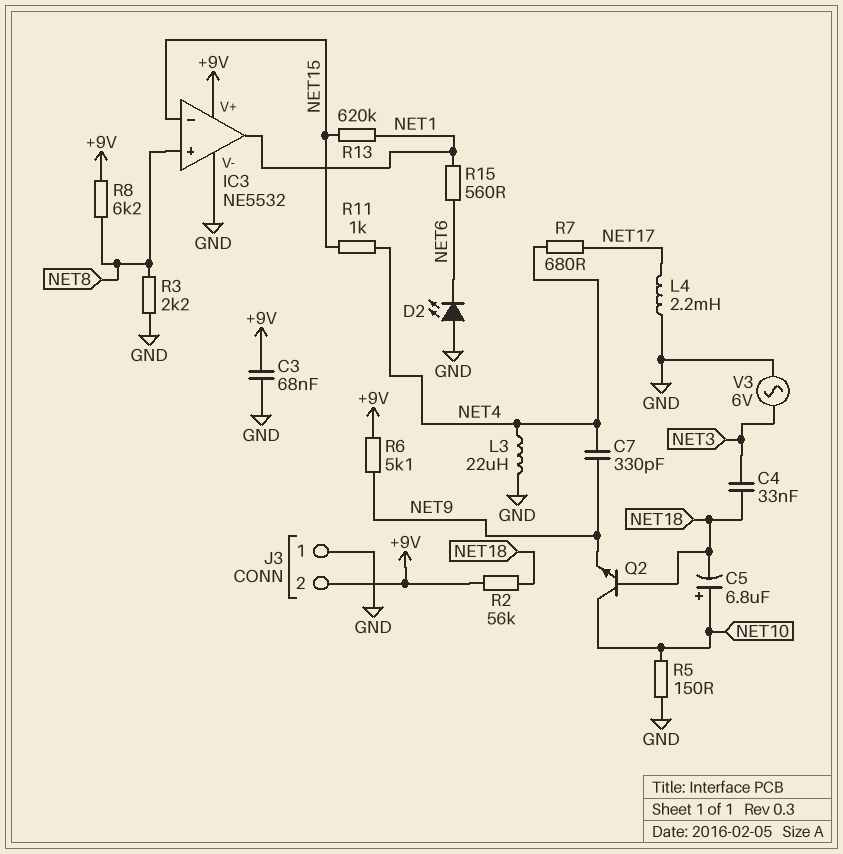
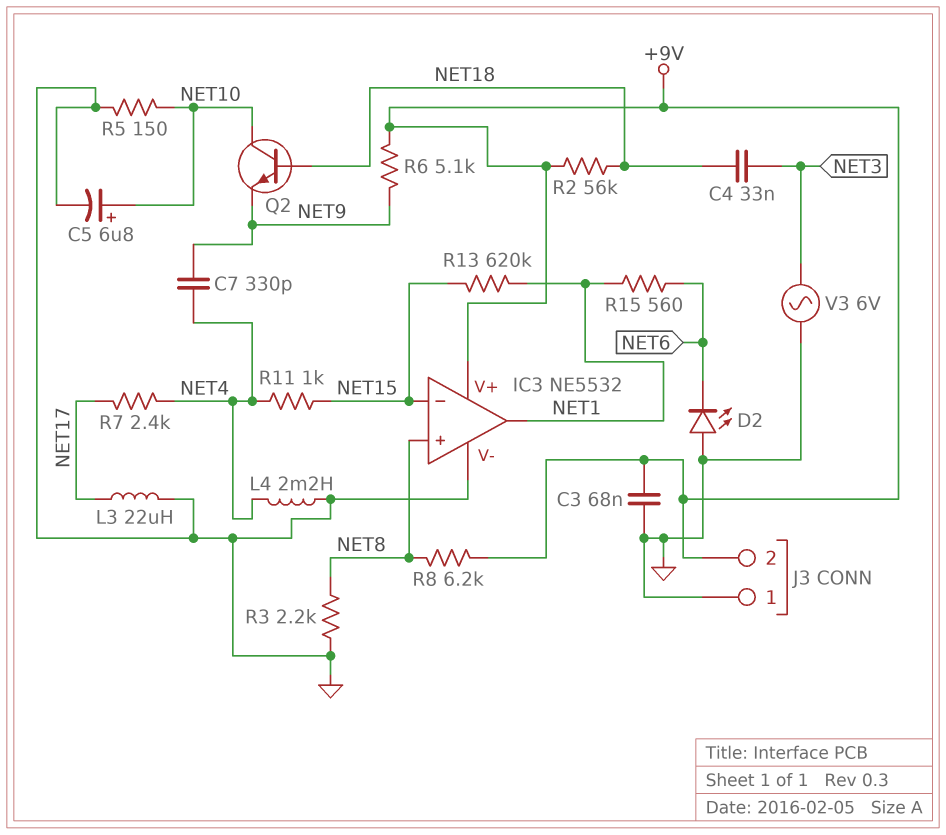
C5: 6.8uF (plus NET10, minus NET18) -> 6.8uF (plus NET10, minus GND)
L3: 22uH (GND, NET4) -> 22uH (GND, NET17)
L4: 2.2mH (GND, NET17) -> 2.2mH (GND, NET4)
R7: 680 (NET4, NET17) -> 2.4k (NET4, NET17)

